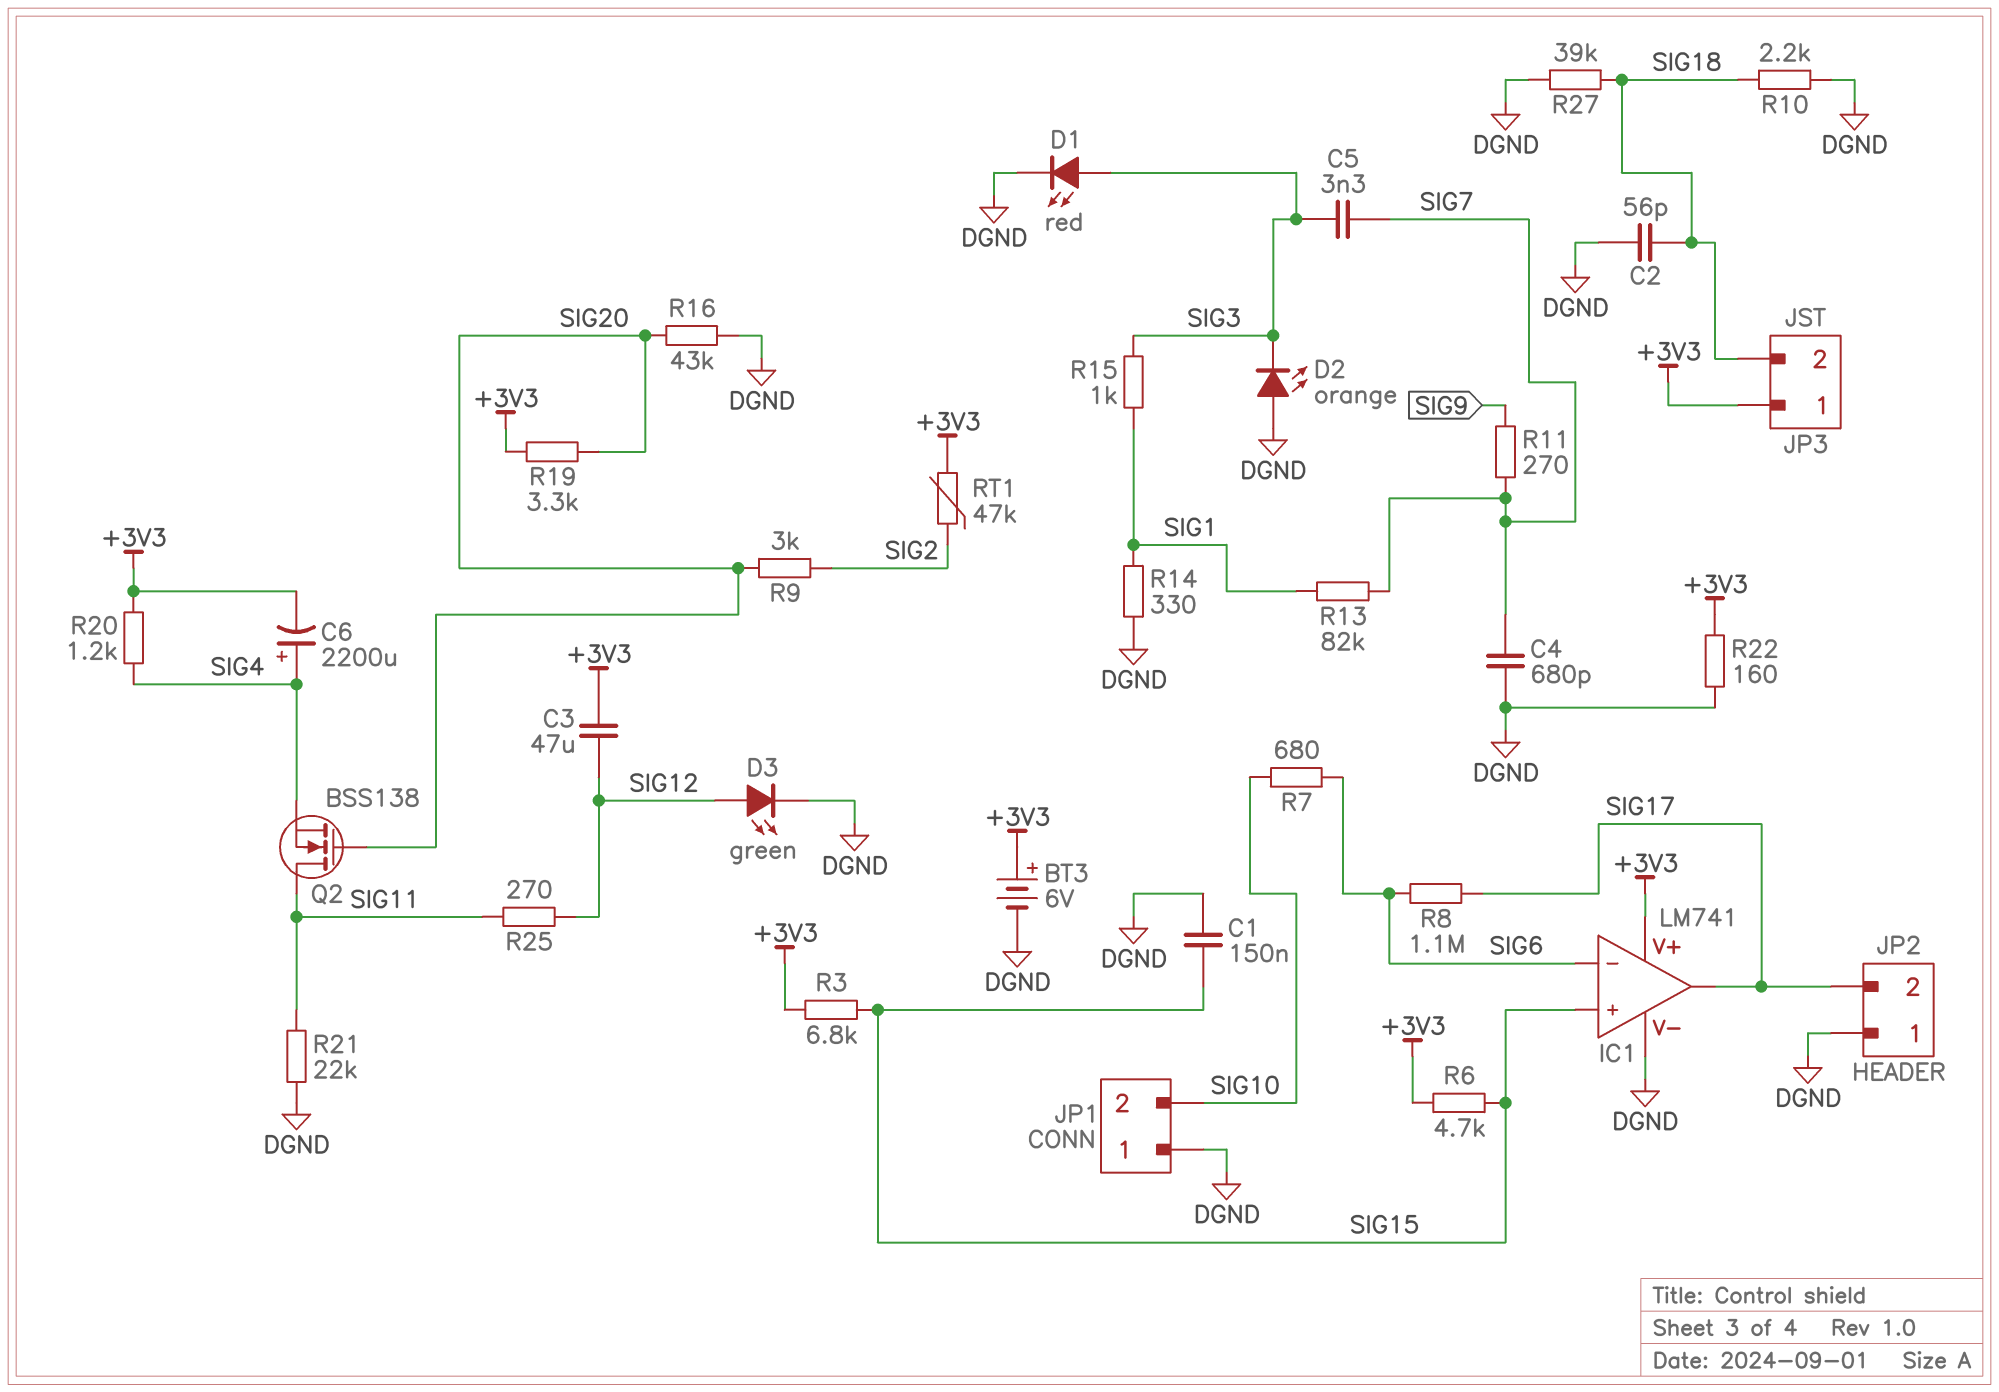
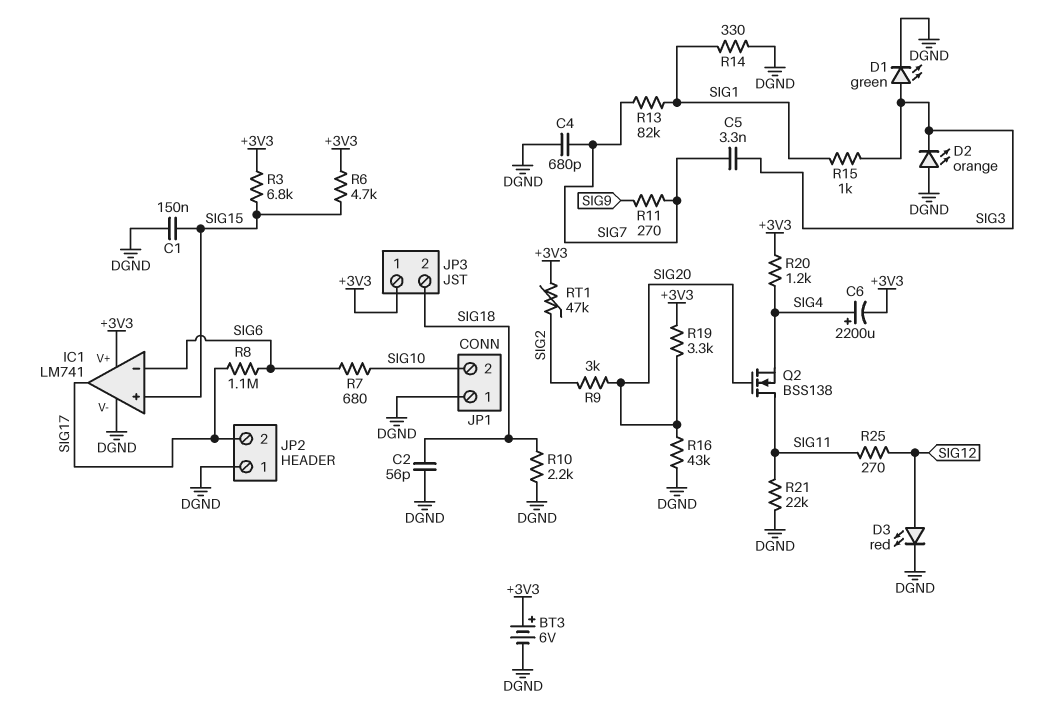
C3: 47uF (+3V3, SIG12) -> none
D1: LED red (A SIG3, K DGND) -> LED green (A SIG3, K DGND)
D3: LED green (A SIG12, K DGND) -> LED red (A SIG12, K DGND)
R22: 160 (+3V3, DGND) -> none
R27: 39k (DGND, SIG18) -> none

